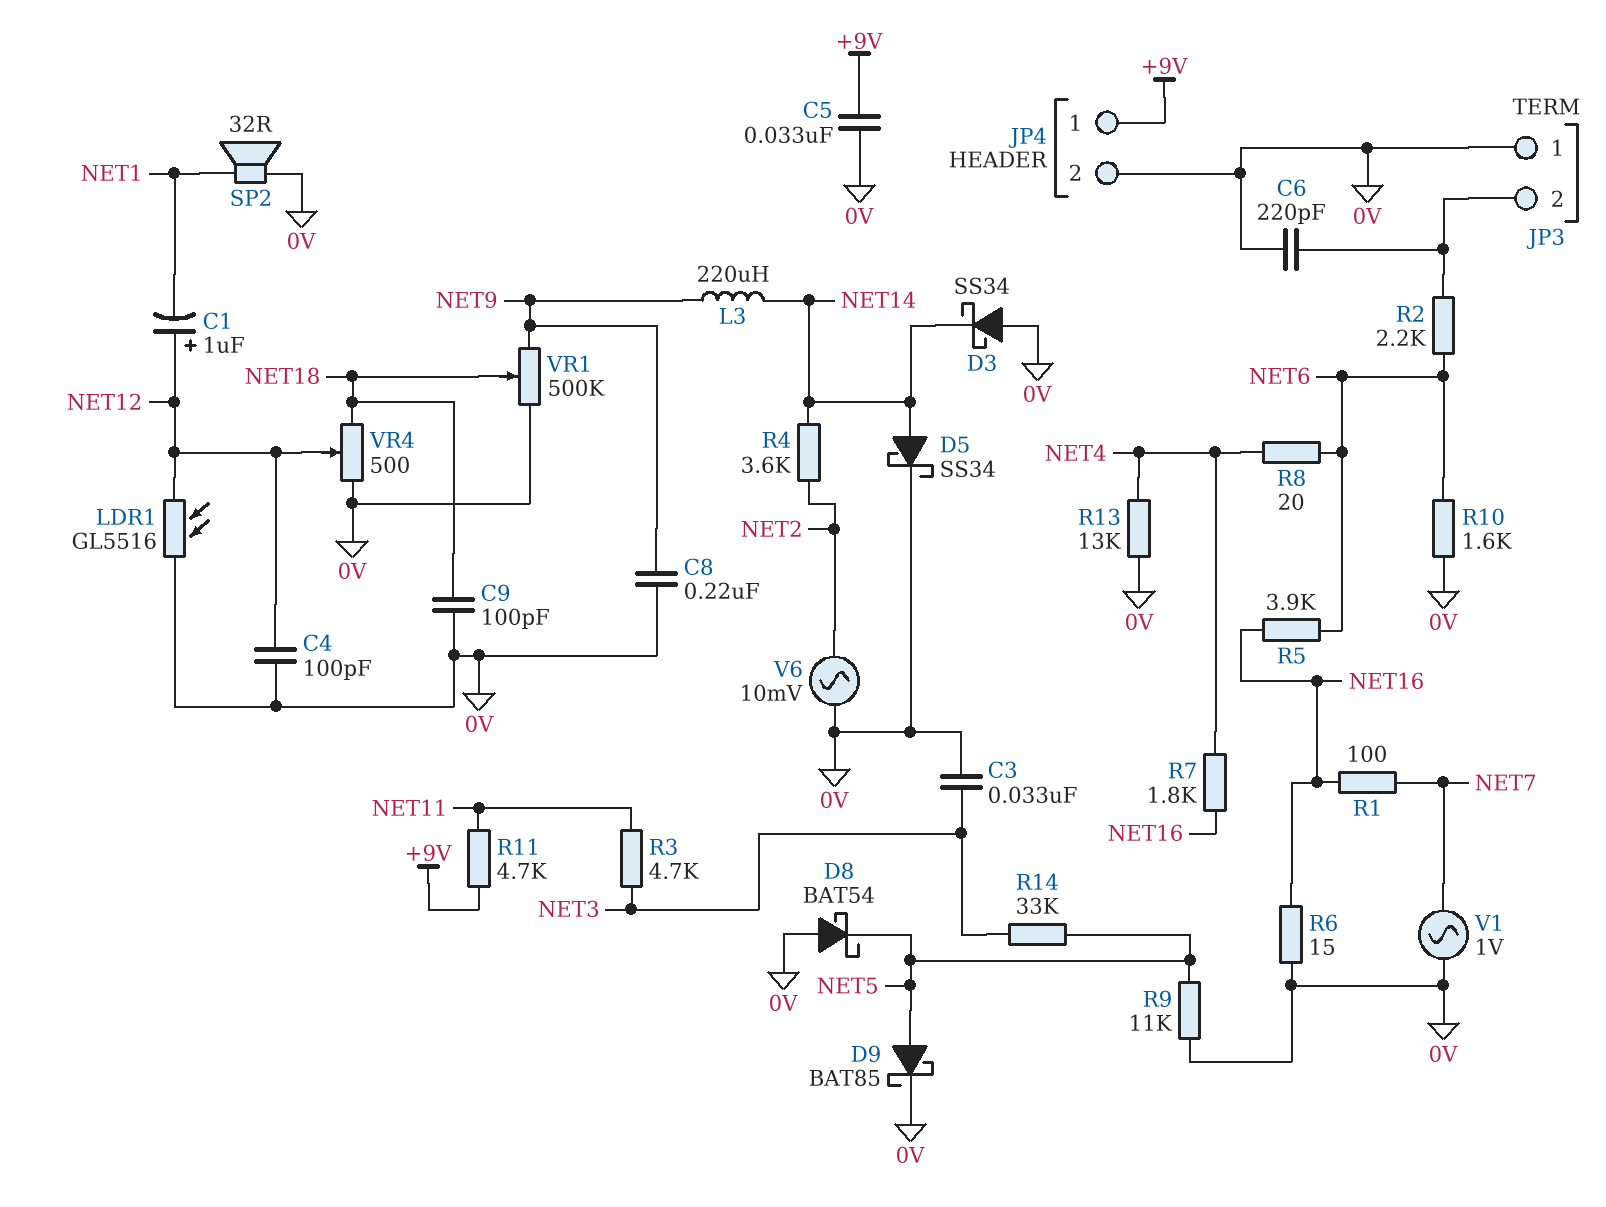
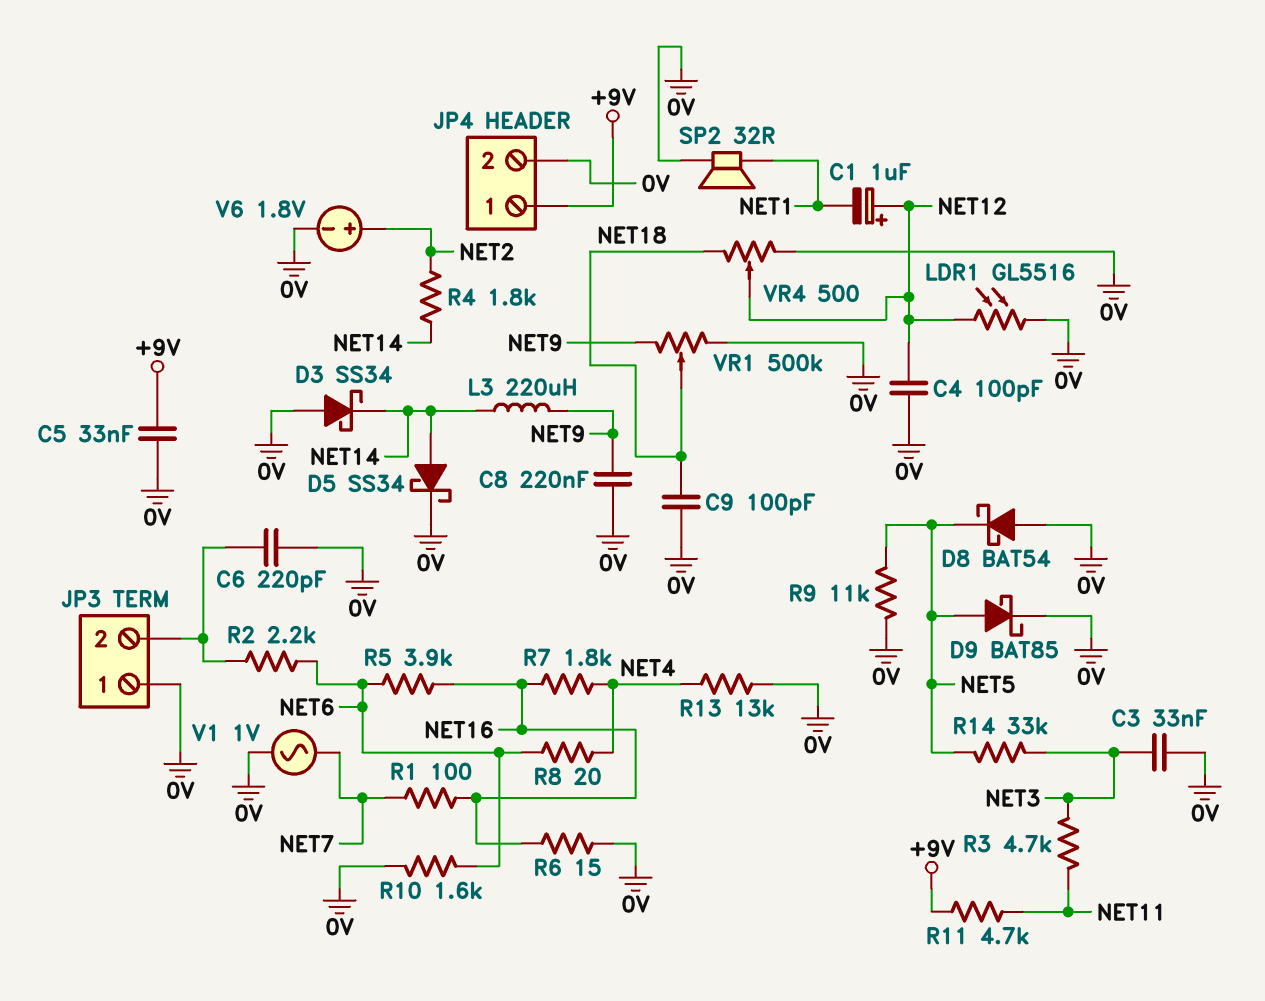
R4: 3.6k (NET2, NET14) -> 1.8k (NET2, NET14)
V6: AC 10mV (0V, NET2) -> 1.8V (plus NET2, minus 0V)

